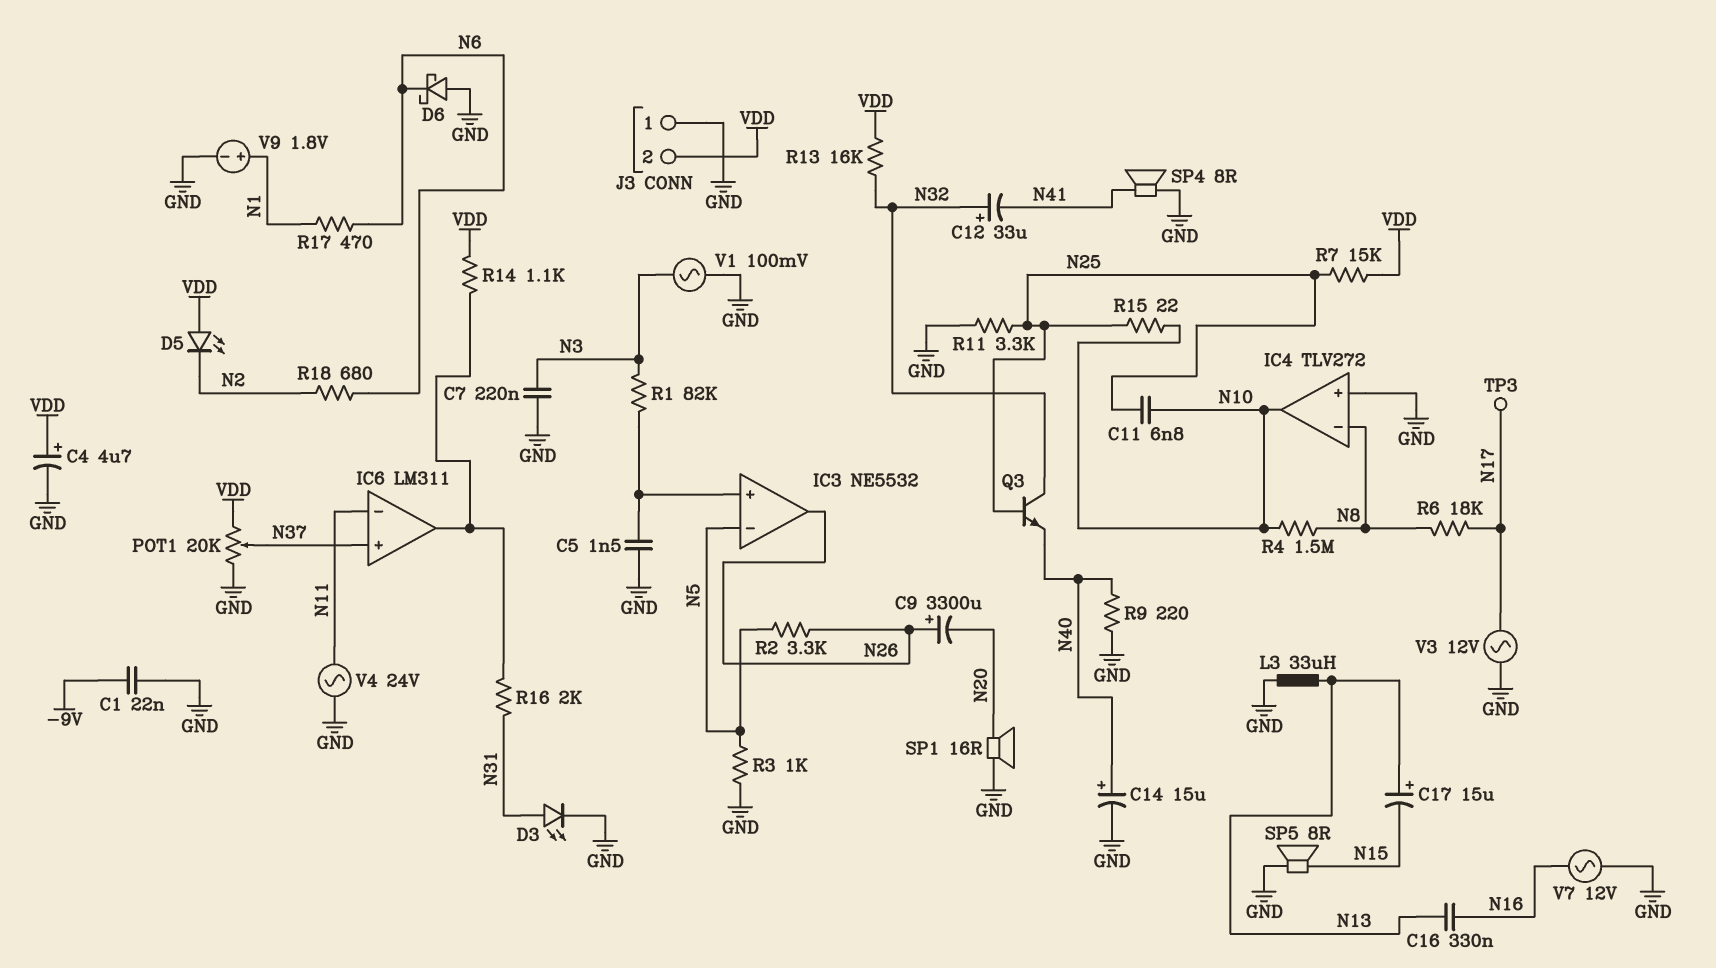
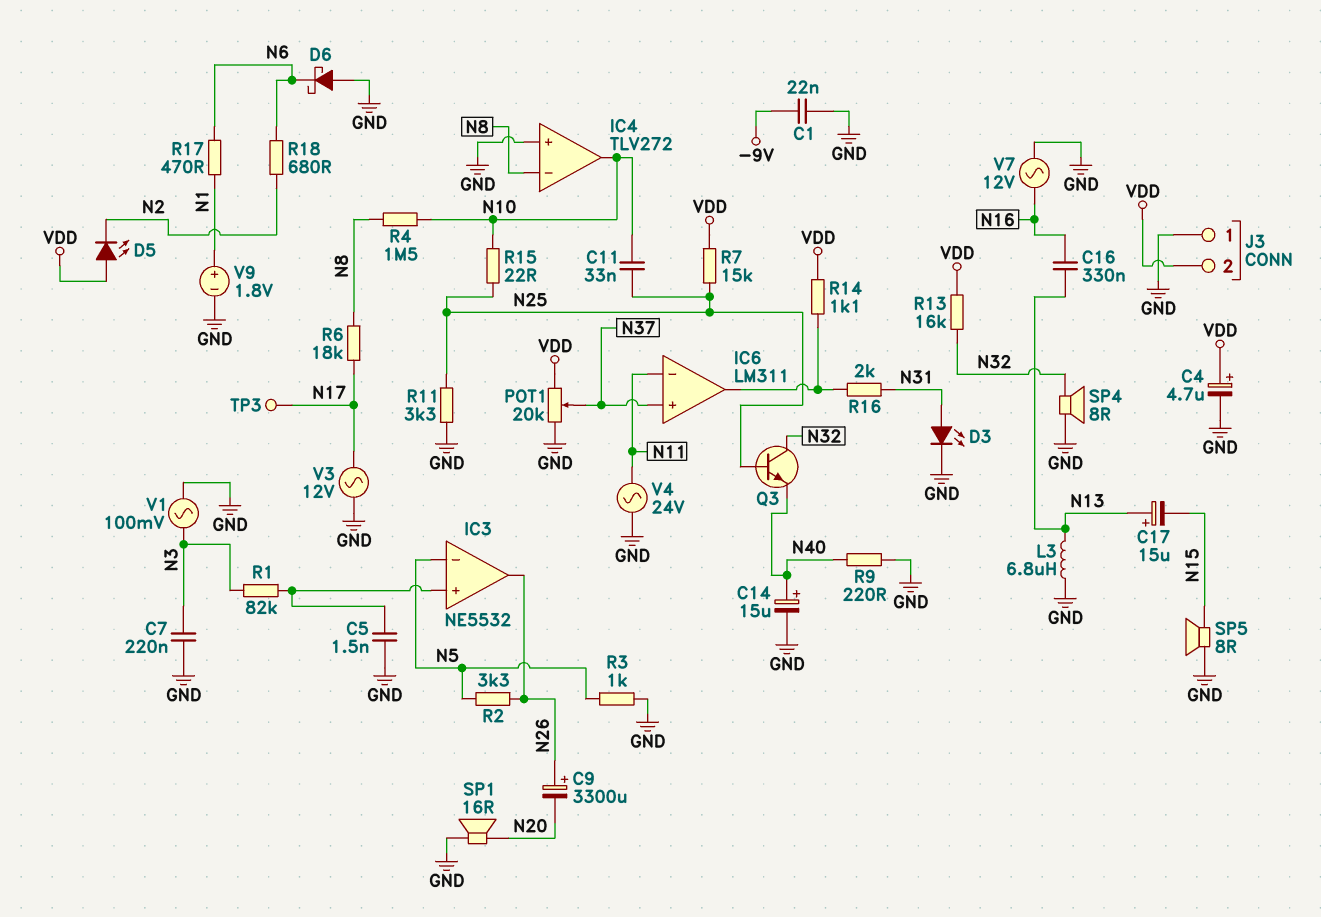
C11: 6.8nF (N10, N25) -> 33nF (N10, N25)
C12: 33uF (plus N32, minus N41) -> none
L3: 33uH (GND, N13) -> 6.8uH (GND, N13)
SP4: speaker 8R (GND, N41) -> speaker 8R (GND, N32)

